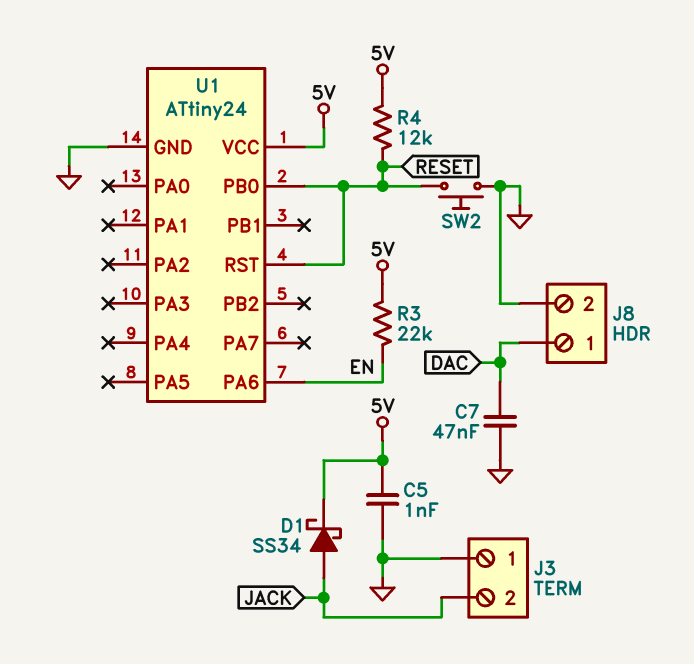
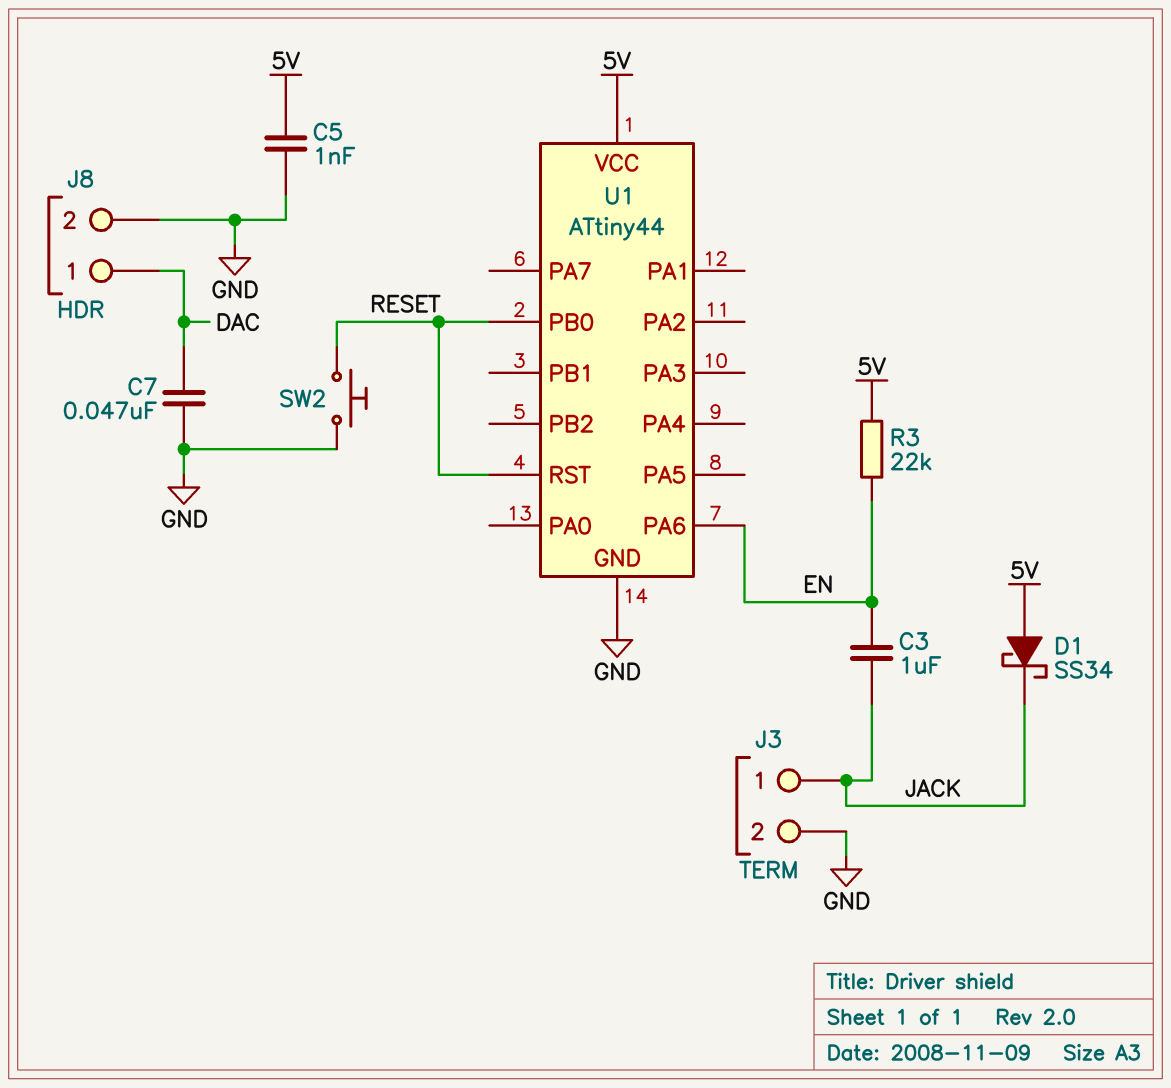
C3: none -> 1uF (EN, JACK)
D1: schottky SS34 (A JACK, K 5V) -> schottky SS34 (A 5V, K JACK)
J3 pin 1: GND -> JACK
J3 pin 2: JACK -> GND
R4: 12k (5V, RESET) -> none
U1: ATtiny24 -> ATtiny44

